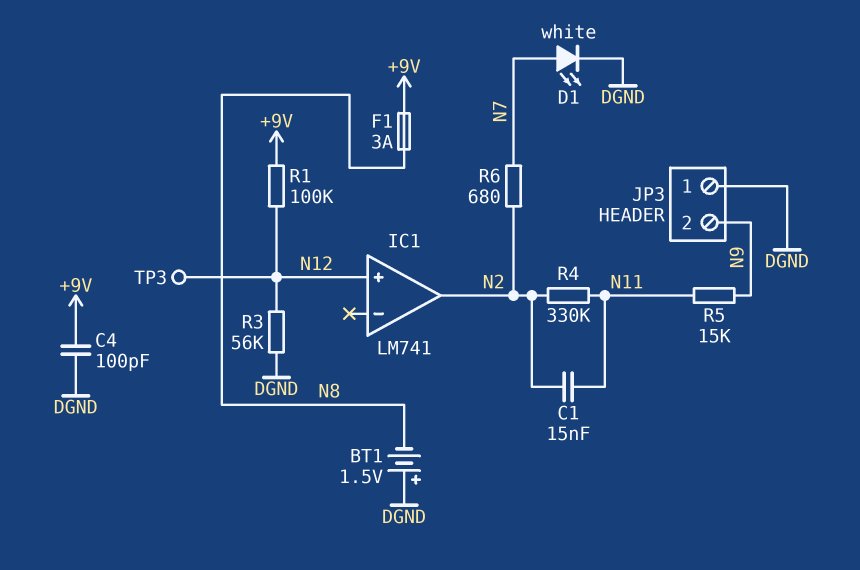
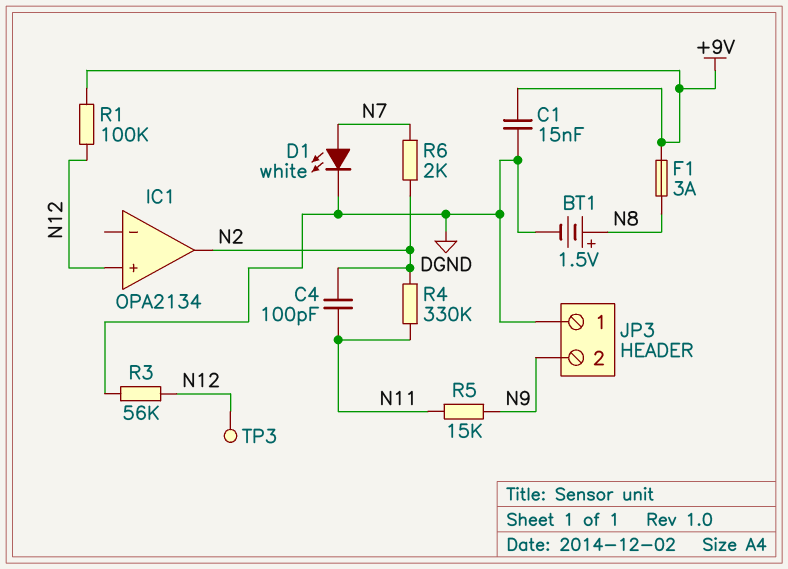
BT1: 1.5V (plus DGND, minus N8) -> 1.5V (plus N8, minus DGND)
C1: 15nF (N2, N11) -> 15nF (+9V, DGND)
C4: 100pF (+9V, DGND) -> 100pF (N2, N11)
IC1: LM741 -> OPA2134
R6: 680 (N2, N7) -> 2k (N2, N7)

